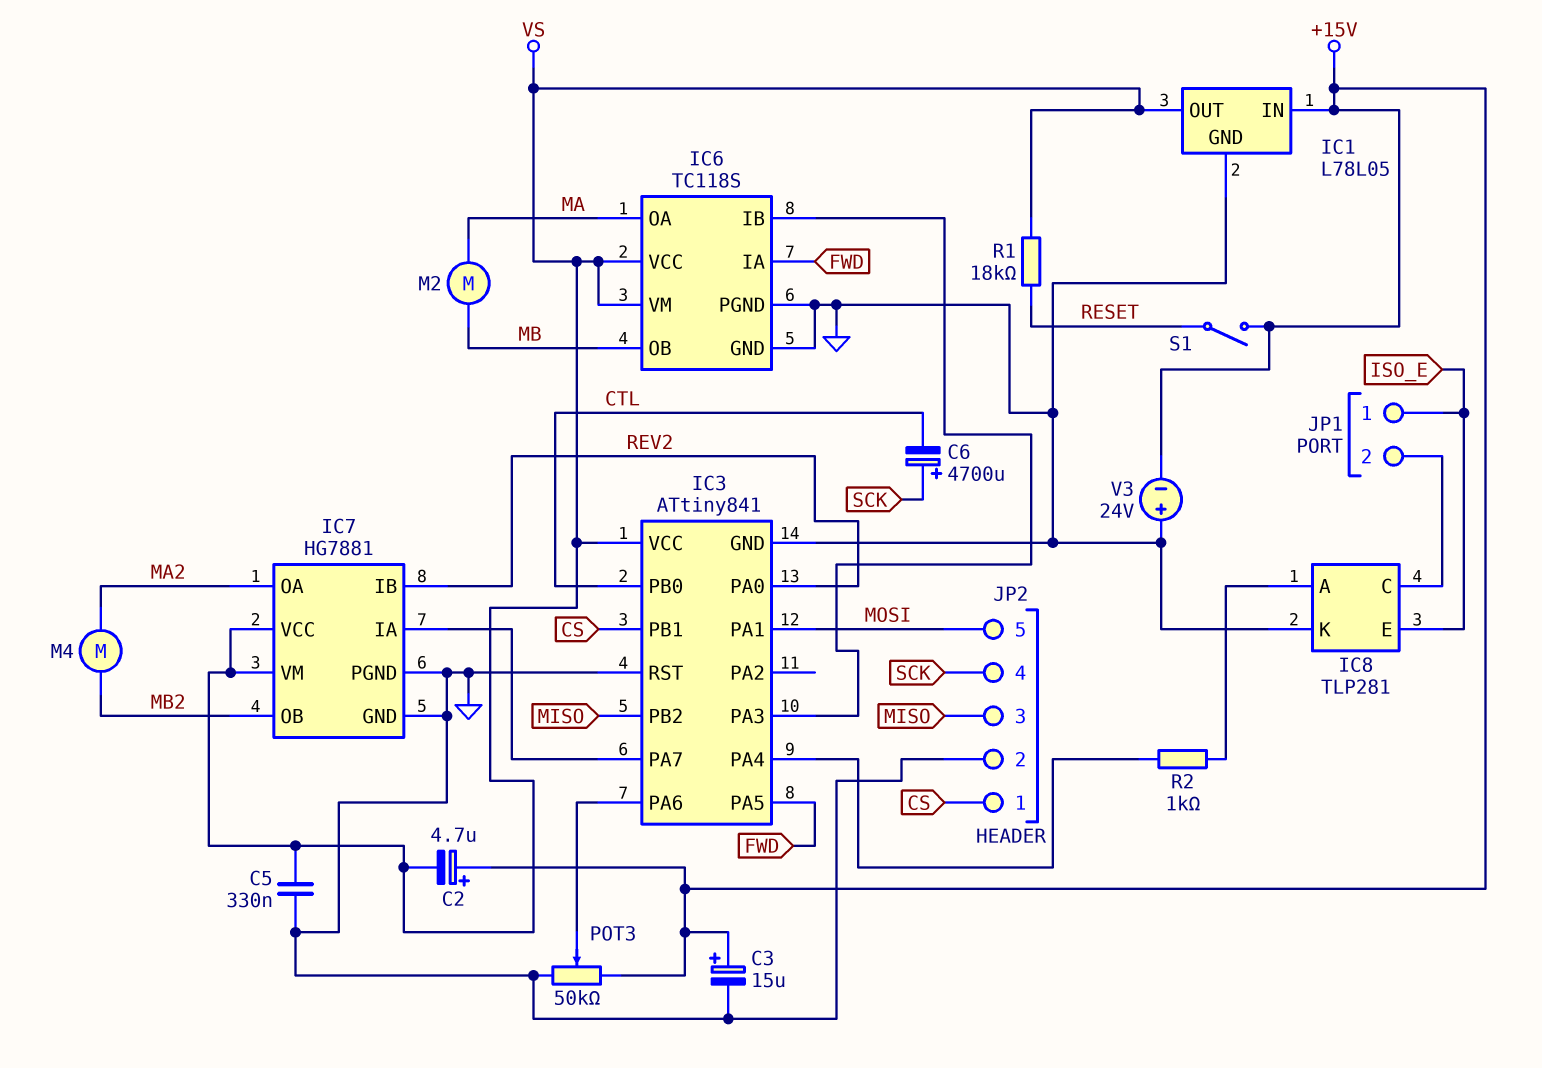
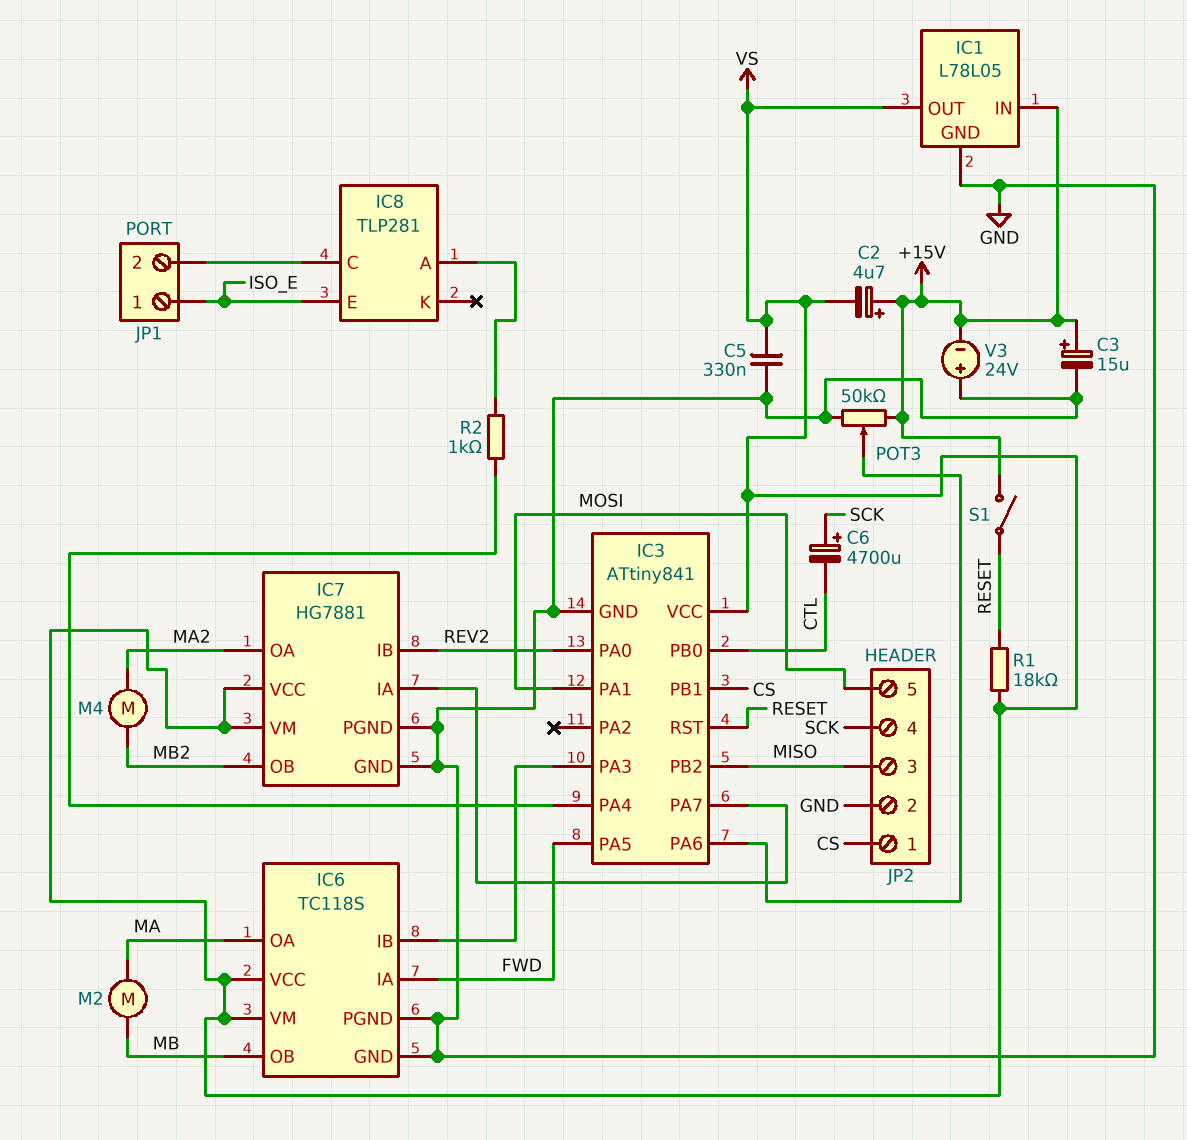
IC3 pin RST: GND -> RESET
IC8 pin K: GND -> none

